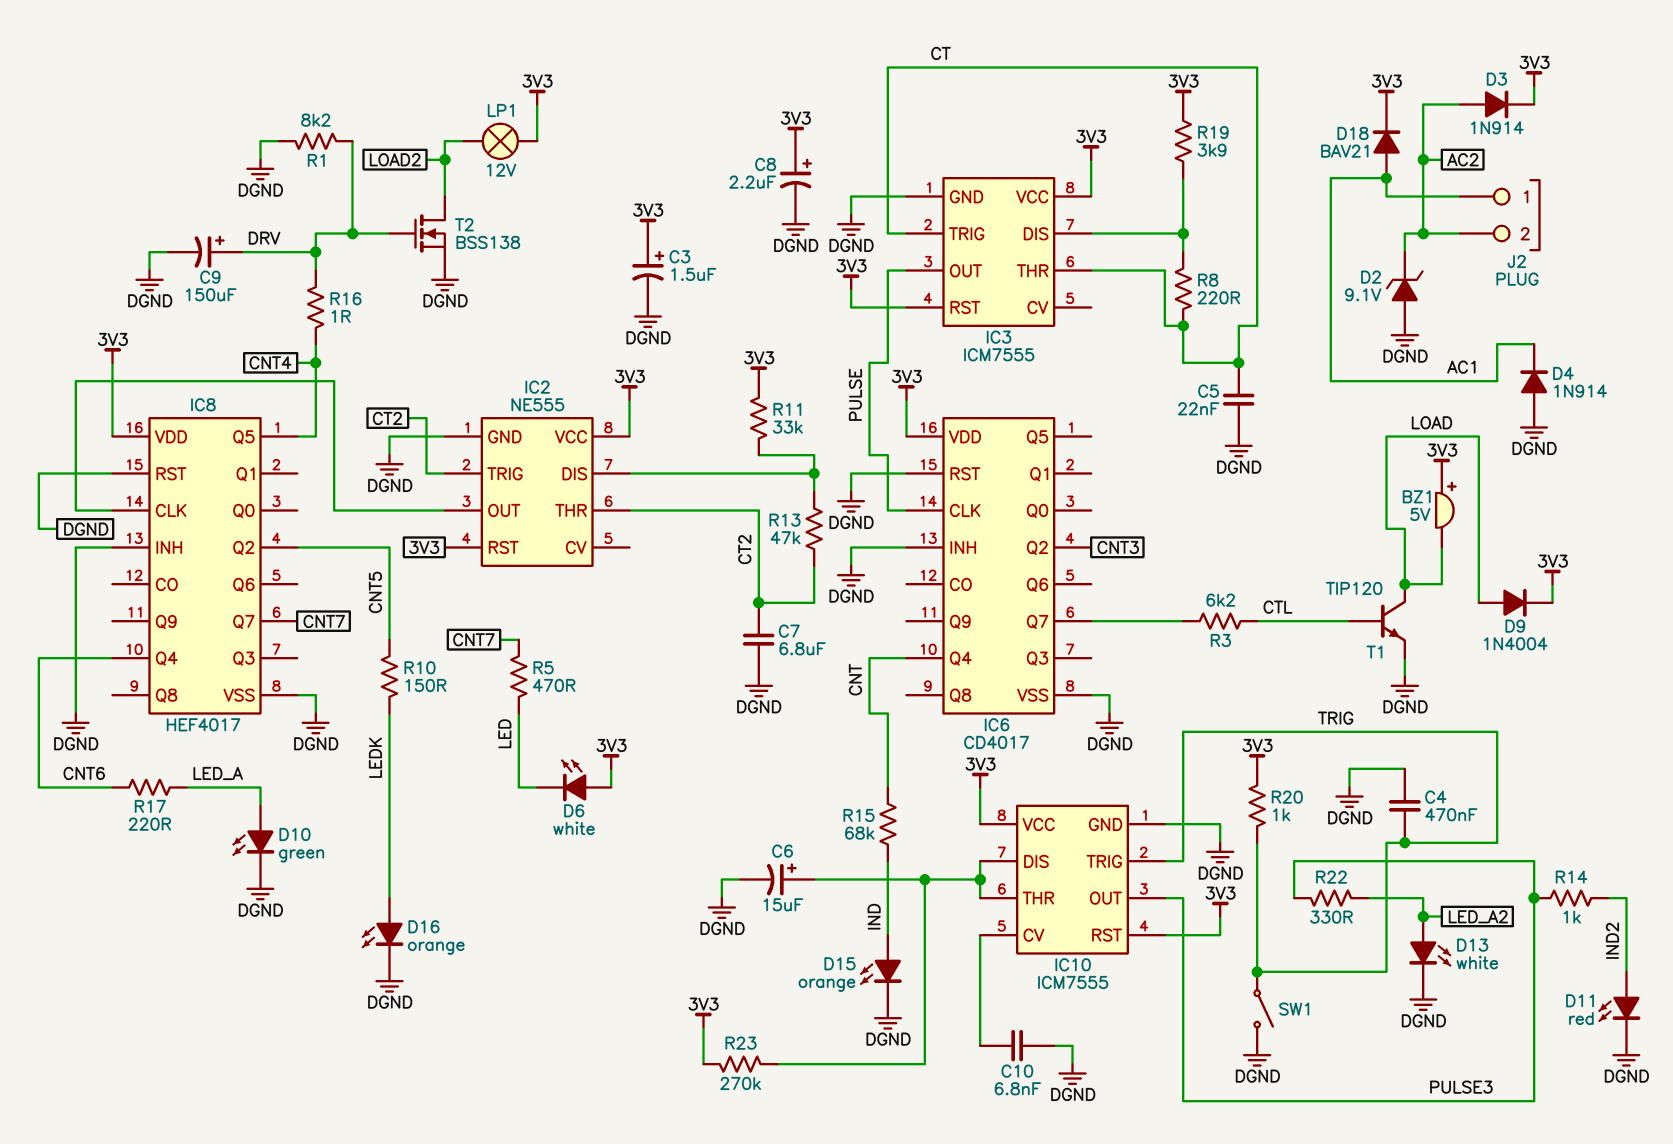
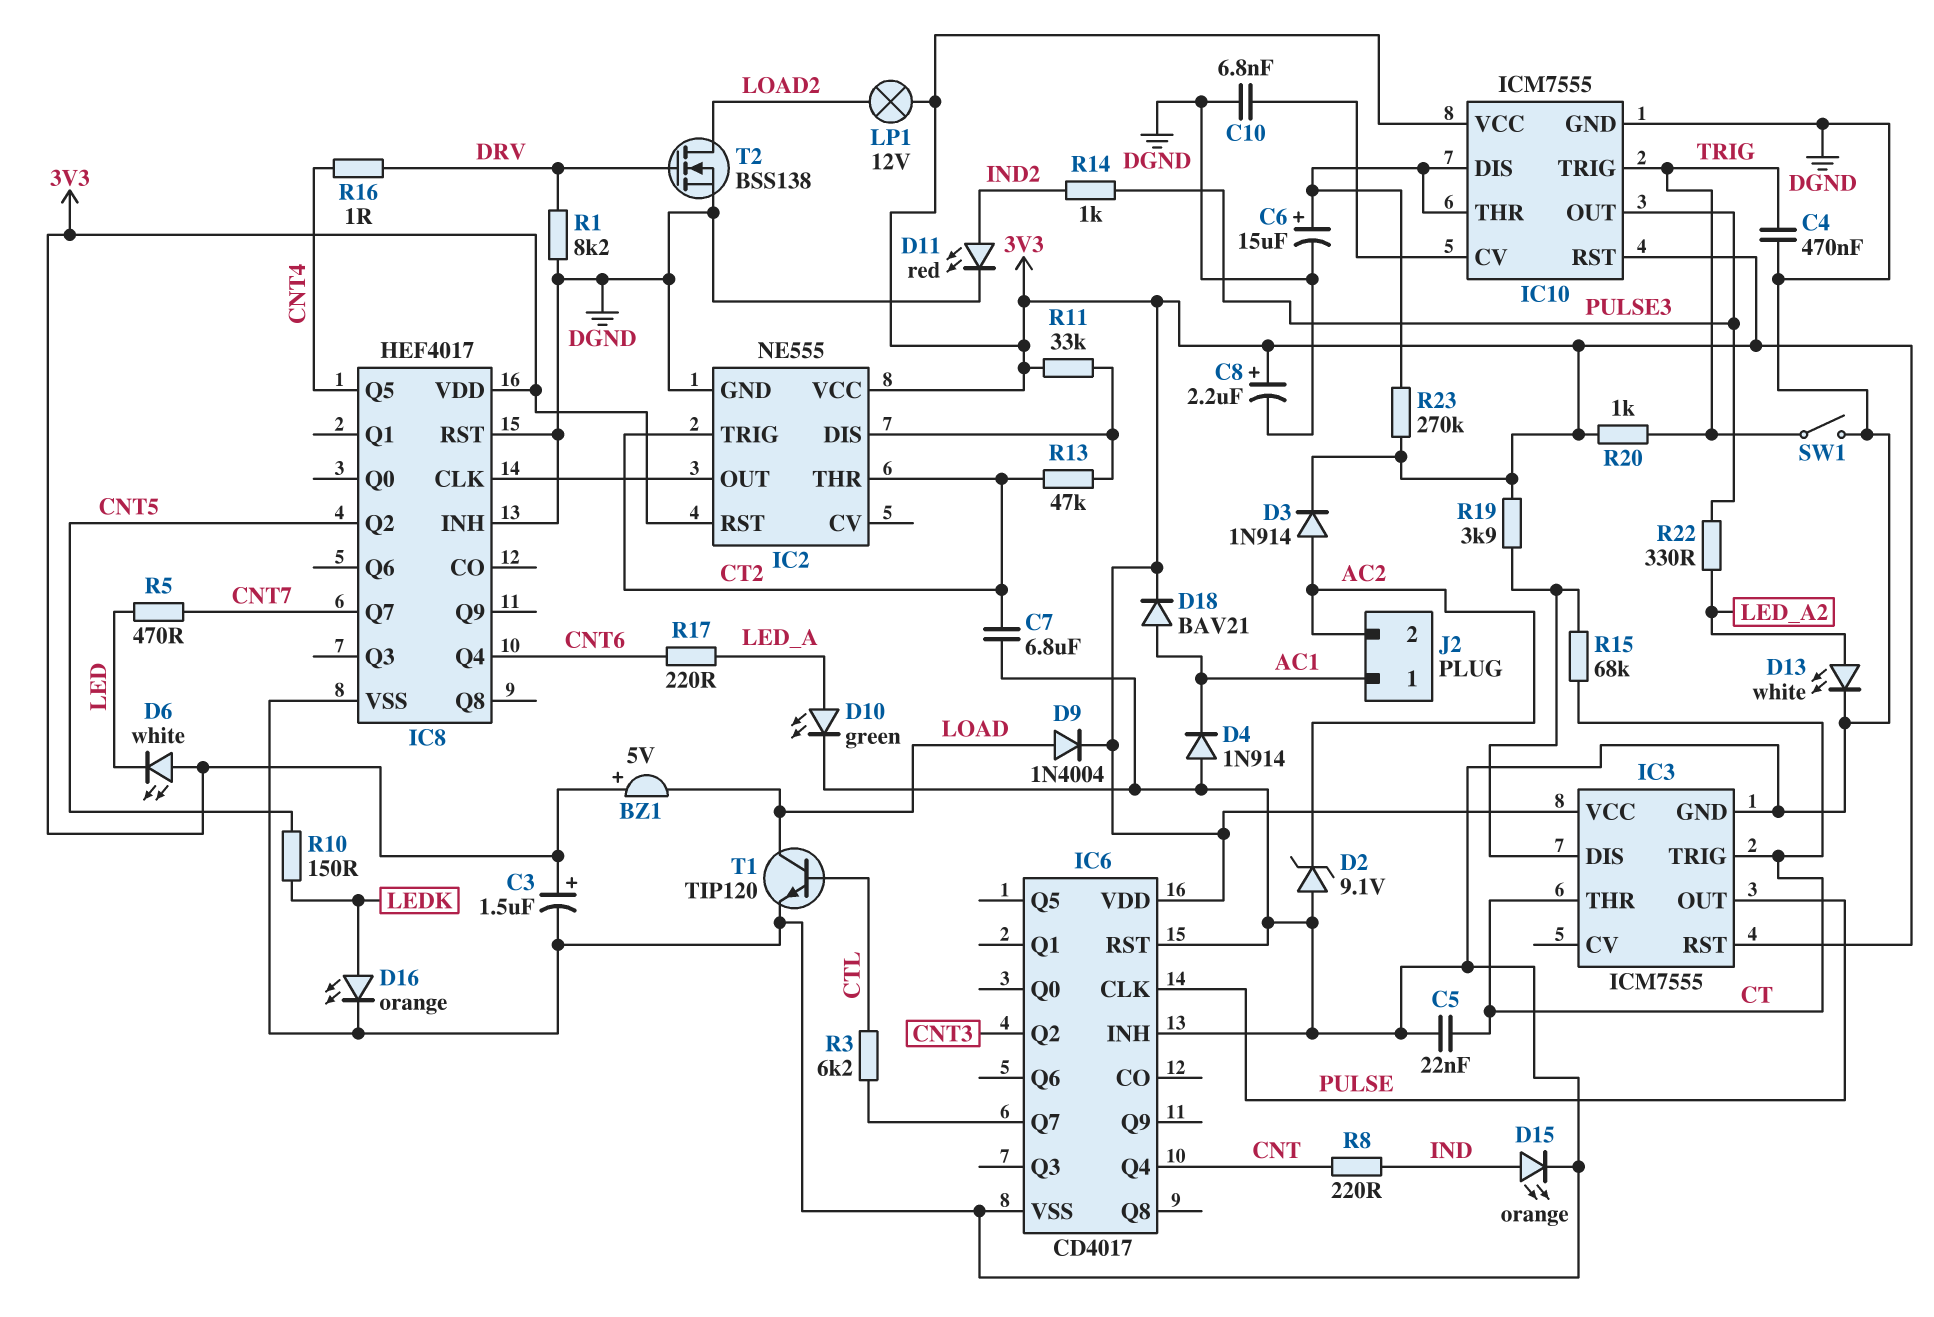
C9: 150uF (plus DRV, minus DGND) -> none
R8: 220 (CT, IC3/DIS) -> 220 (CNT, IND)
R15: 68k (CNT, IND) -> 68k (CT, IC3/DIS)

